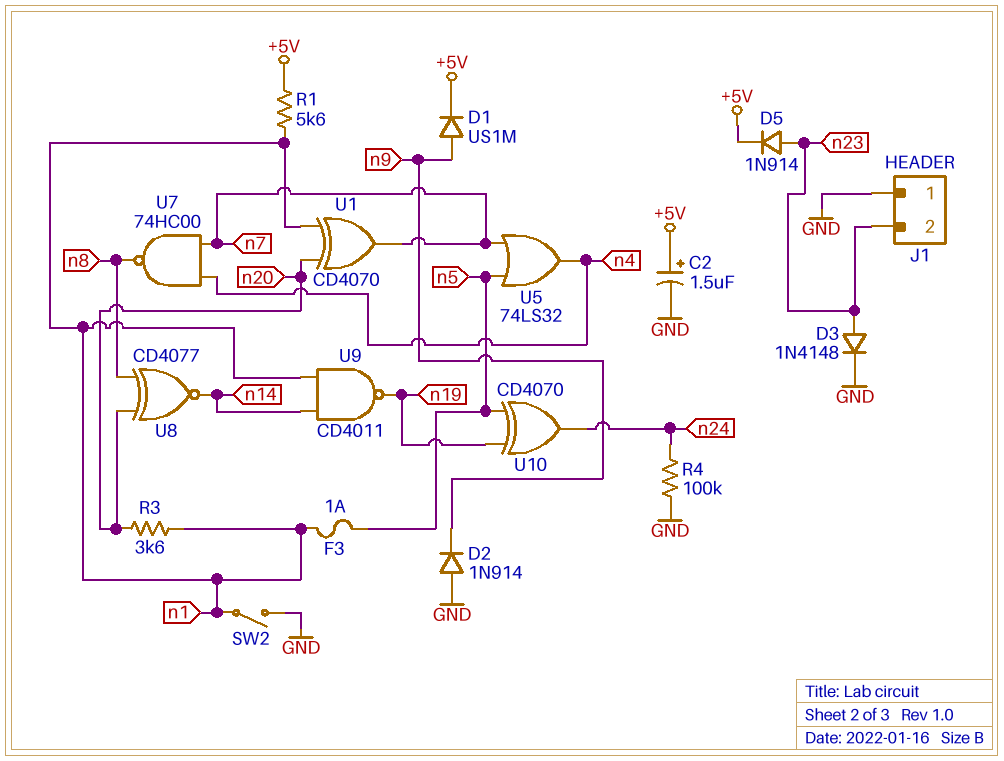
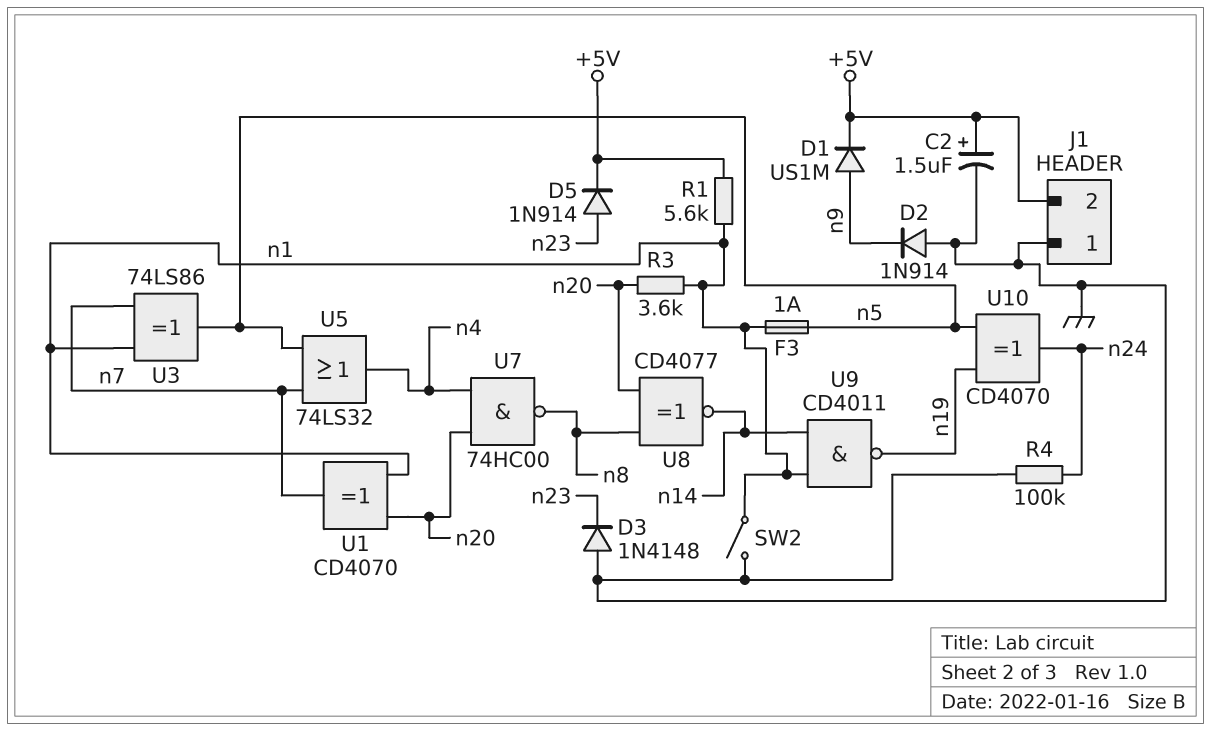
D3: diode 1N4148 (A n23, K GND) -> diode 1N4148 (A GND, K n23)
J1 pin 2: n23 -> +5V
U3: none -> XOR 74LS86 (in n1, in n7, out n5)
U7: NAND 74HC00 (in n4, in n7, out n8) -> NAND 74HC00 (in n4, in n20, out n8)

